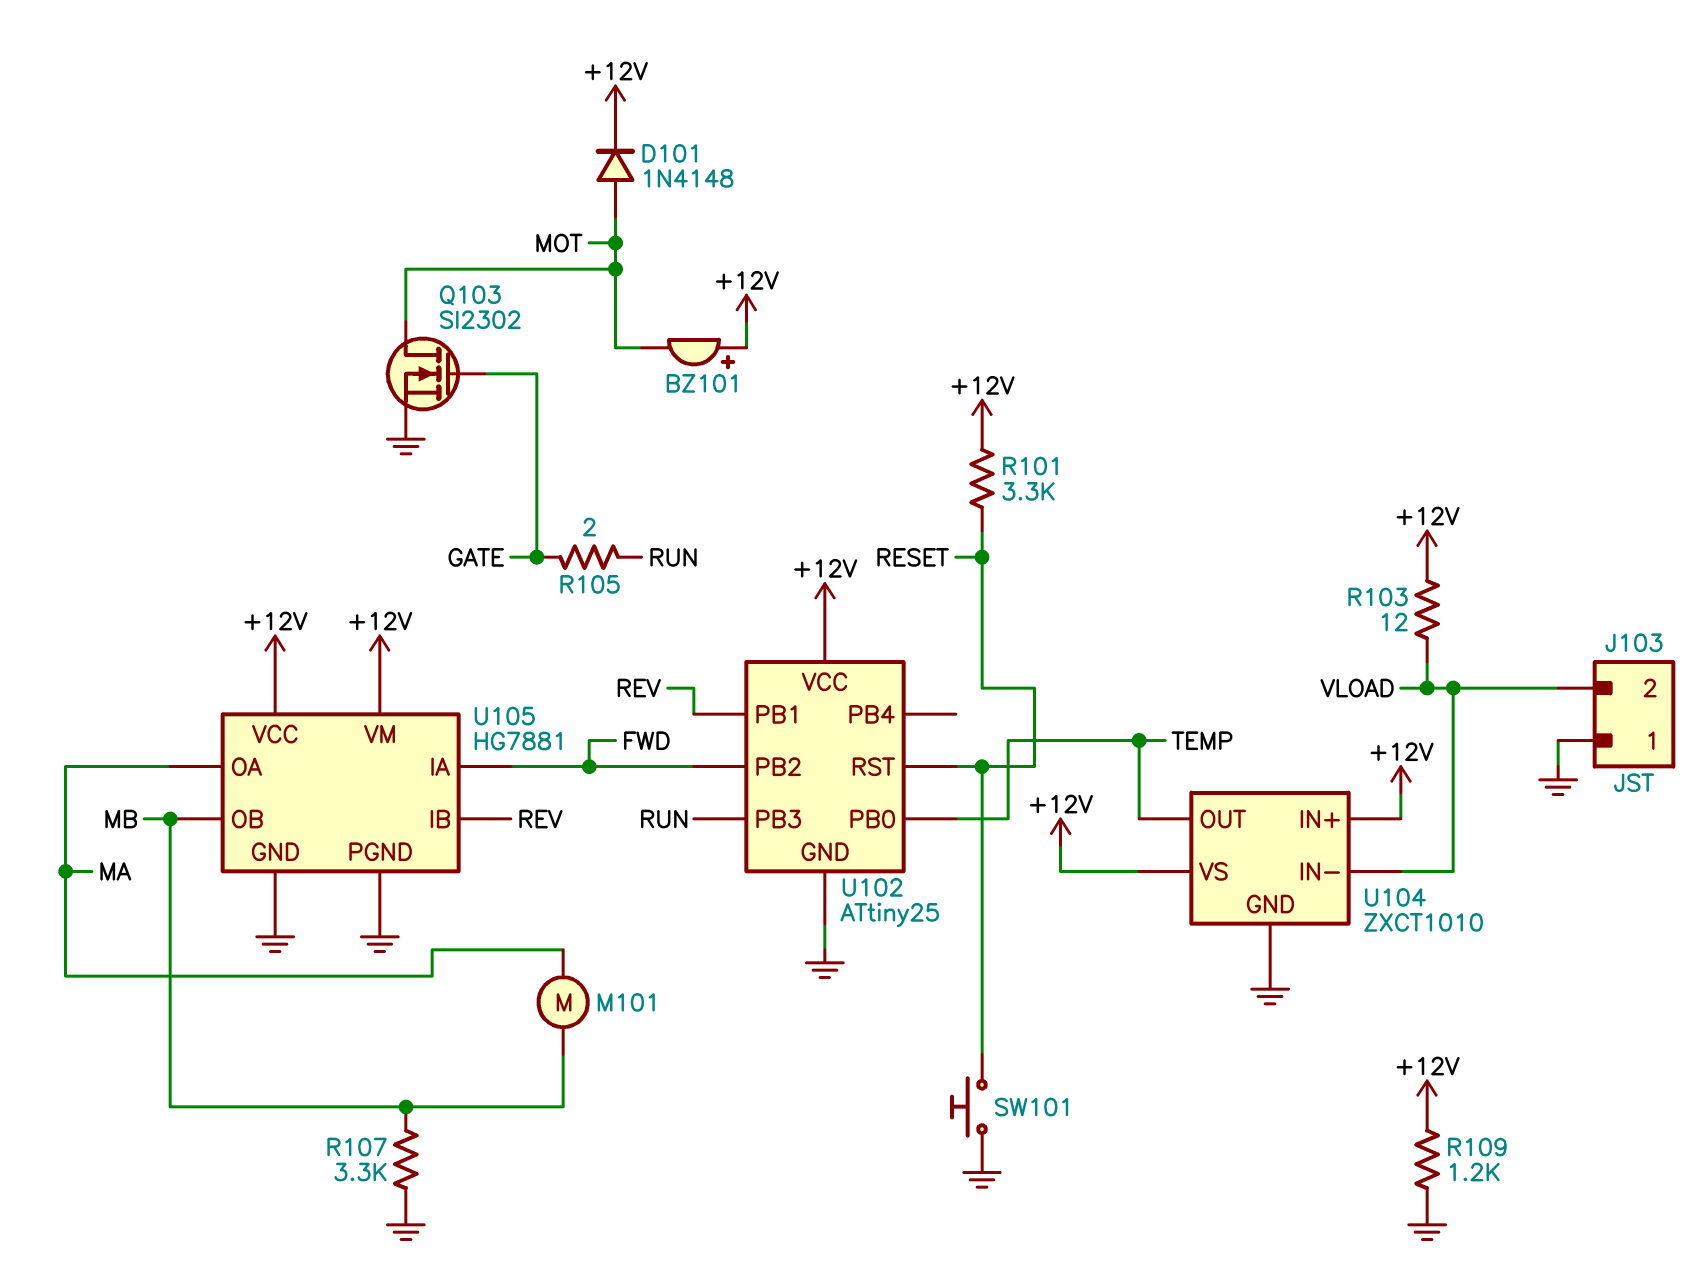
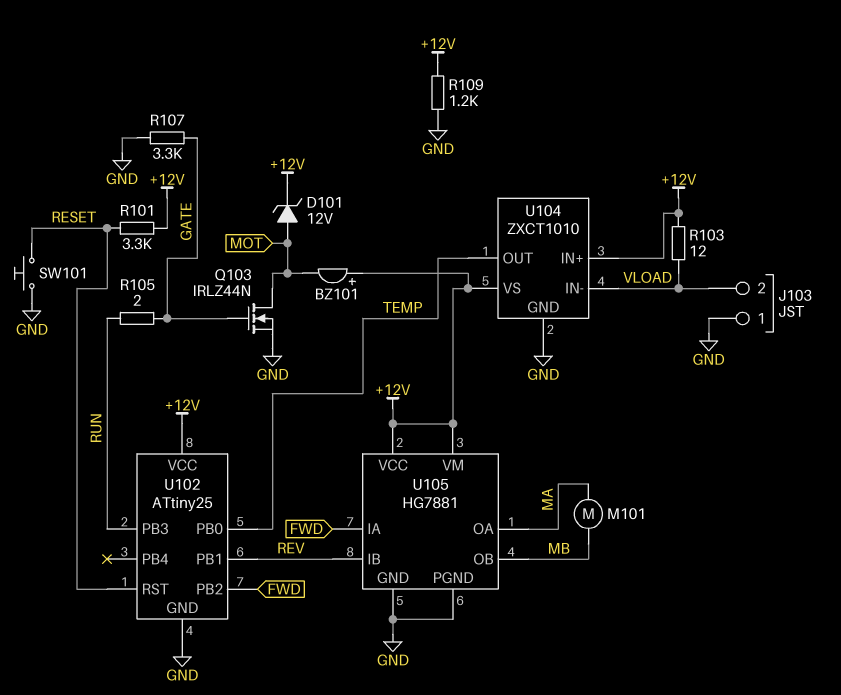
D101: diode 1N4148 (A MOT, K +12V) -> zener 12V (A MOT, K +12V)
Q103: NMOS SI2302 (G GATE, D MOT, S GND) -> NMOS IRLZ44N (G GATE, D MOT, S GND)
R107: 3.3k (GND, MB) -> 3.3k (GATE, GND)

